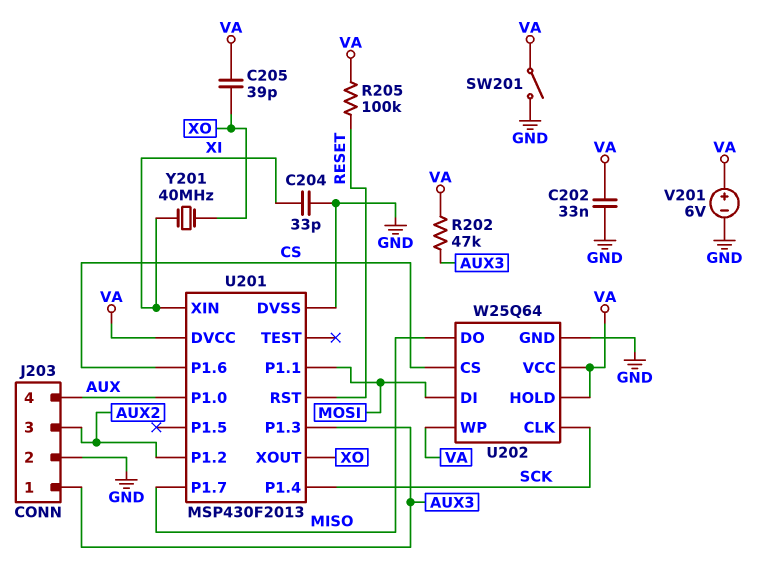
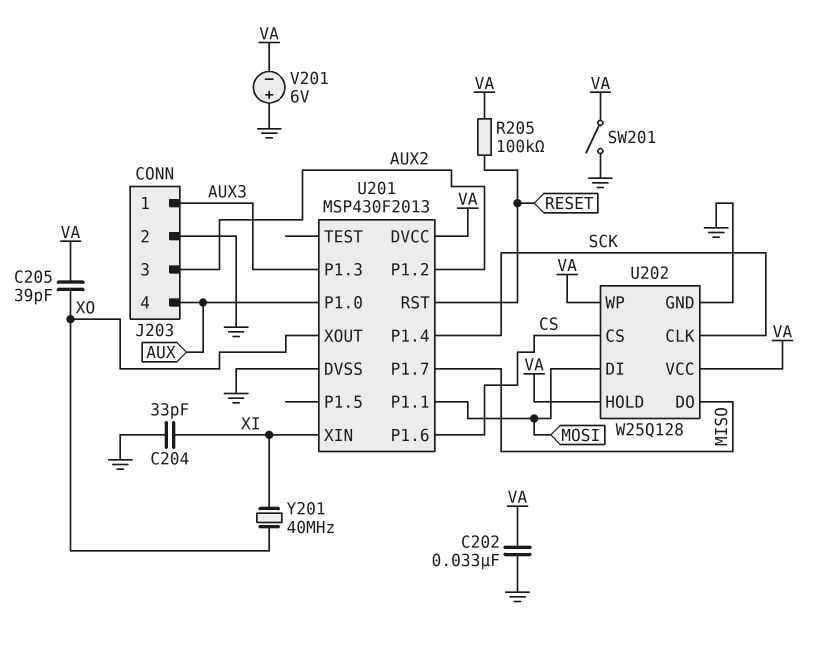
R202: 47k (AUX3, VA) -> none
U202: W25Q64 -> W25Q128
V201: 6V (plus VA, minus GND) -> 6V (plus GND, minus VA)

